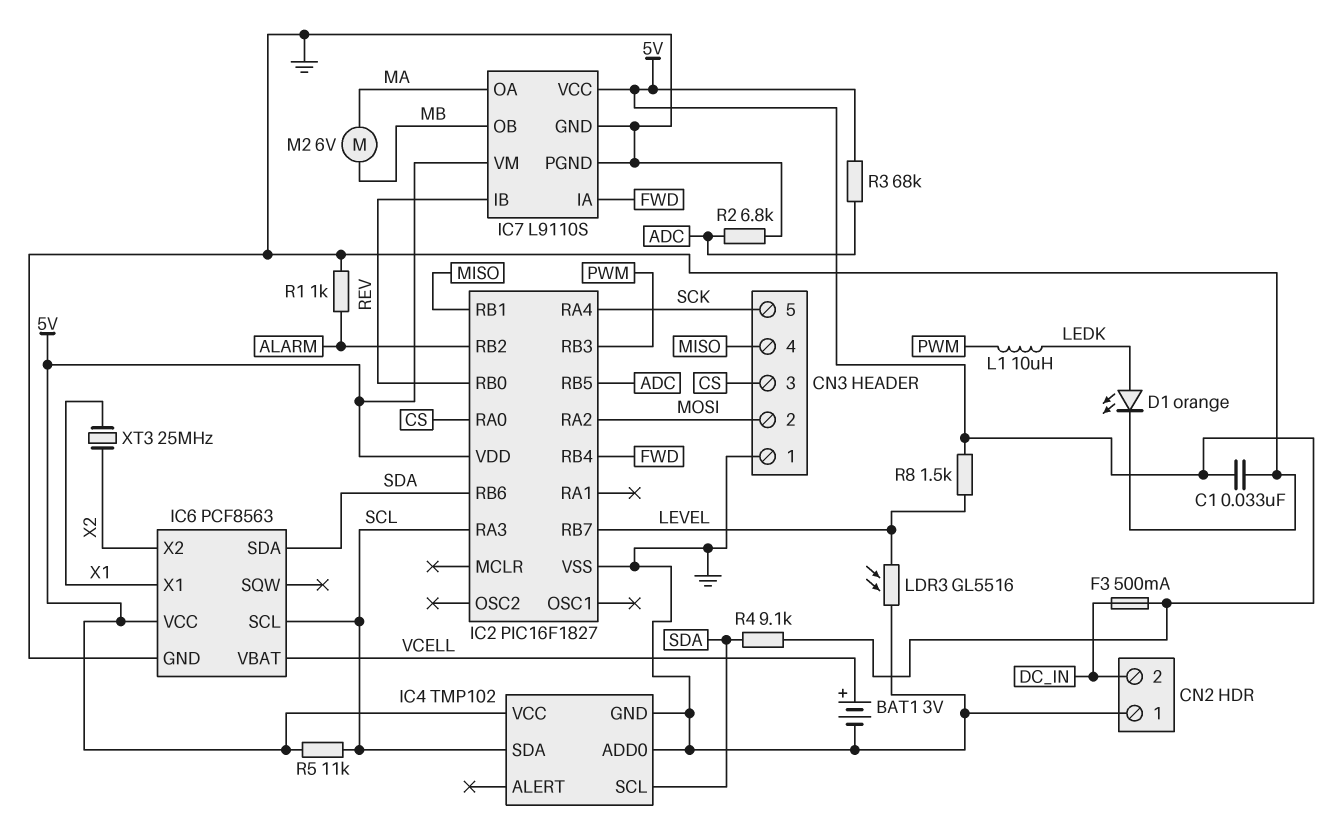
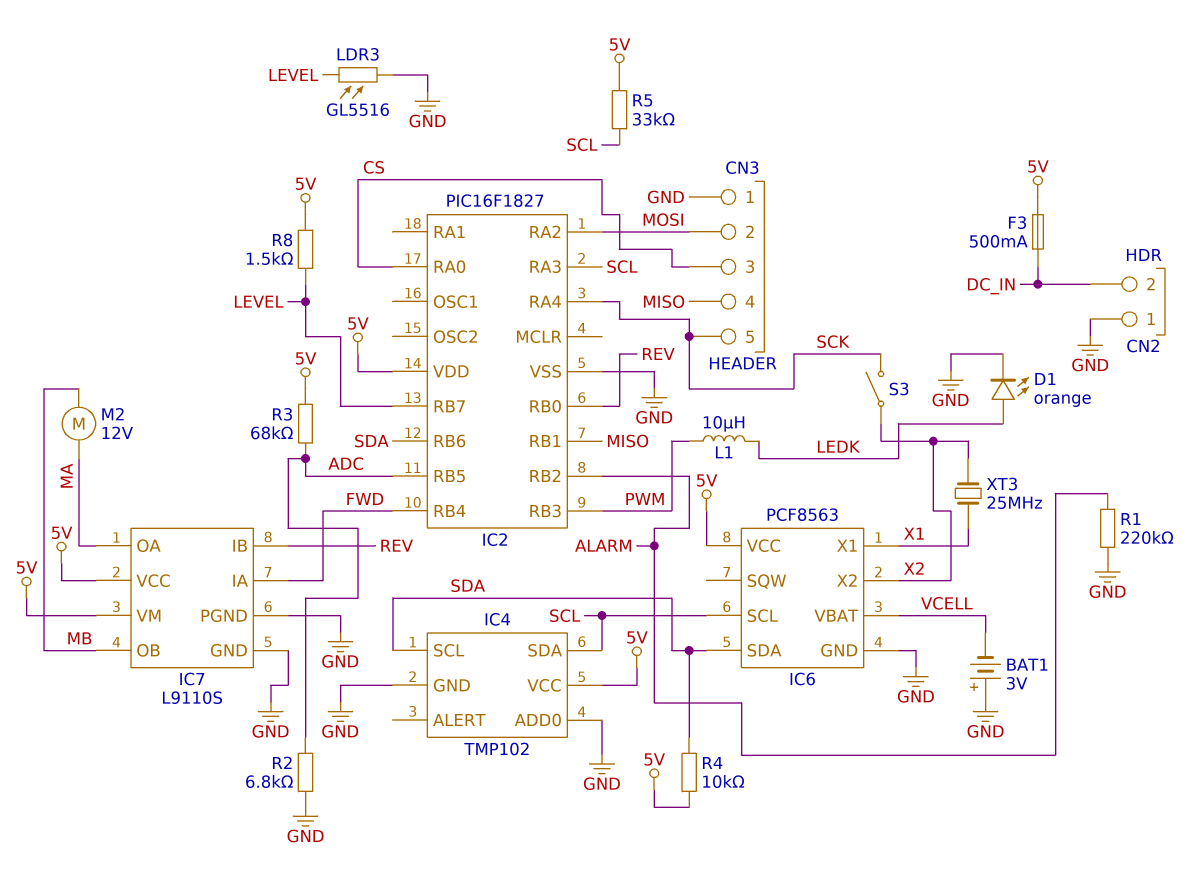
BAT1: 3V (plus VCELL, minus GND) -> 3V (plus GND, minus VCELL)
C1: 33nF (5V, GND) -> none
M2: motor 6V (MA, MB) -> motor 12V (MA, MB)
R1: 1k (ALARM, GND) -> 220k (ALARM, GND)
R4: 9.1k (5V, SDA) -> 10k (5V, SDA)
R5: 11k (5V, SCL) -> 33k (5V, SCL)
S3: none -> switch (SCK, X2)

